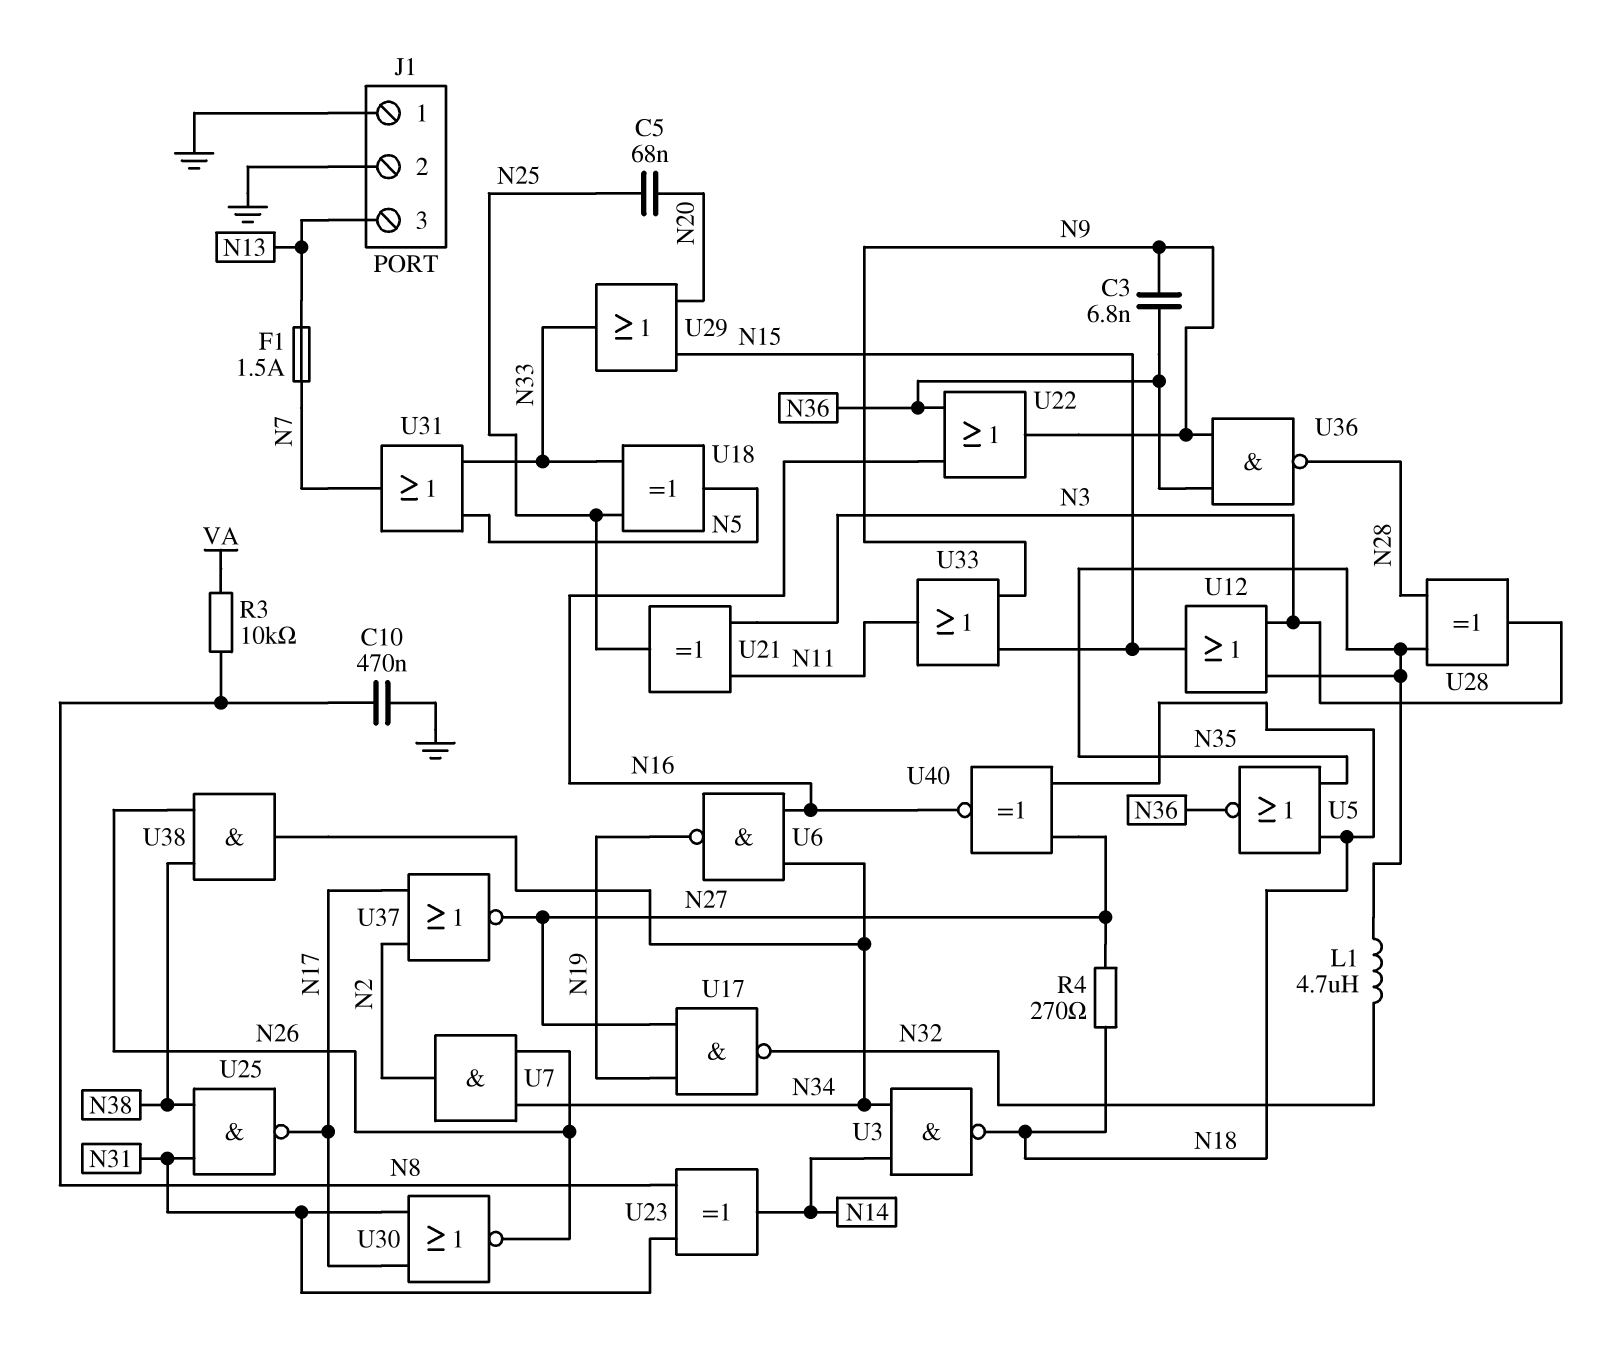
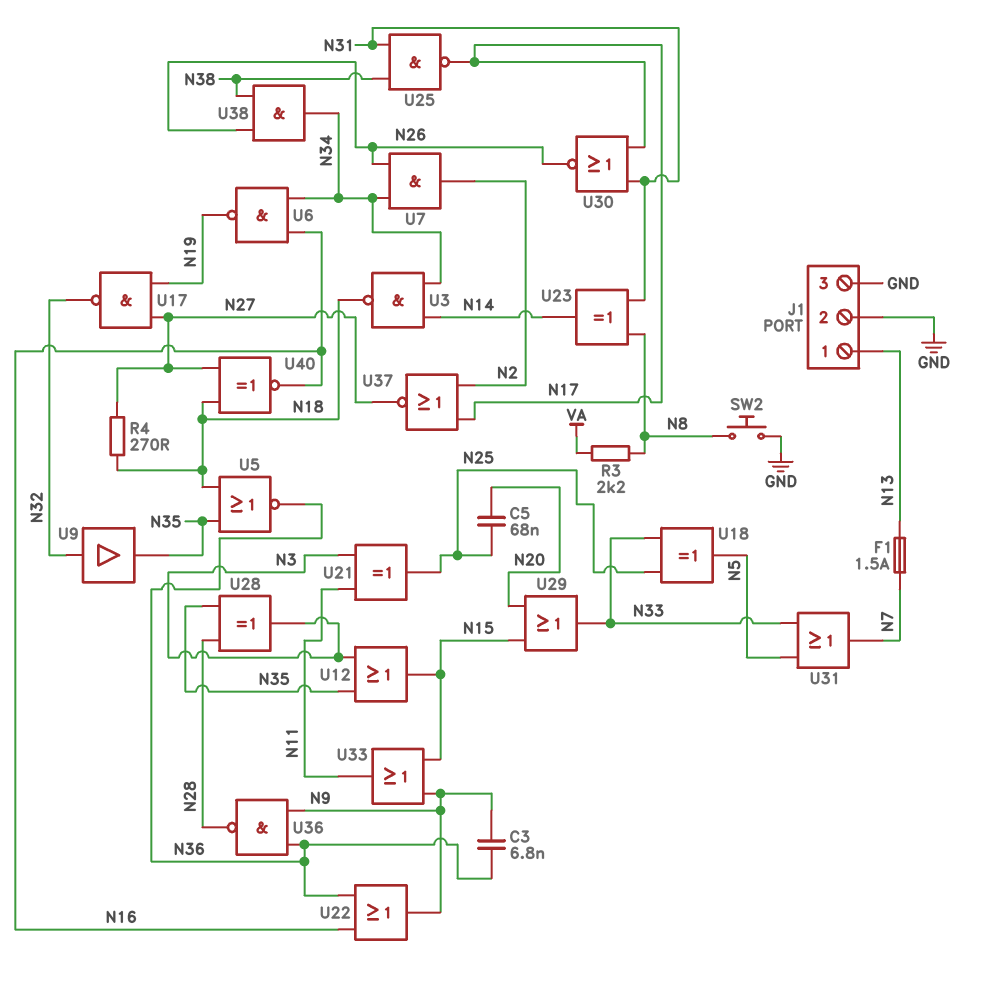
C10: 470nF (GND, N8) -> none
J1 pin 1: GND -> N13
J1 pin 3: N13 -> GND
L1: 4.7uH (N32, N35) -> none
R3: 10k (N8, VA) -> 2.2k (N8, VA)
SW2: none -> button (GND, N8)
U9: none -> buffer (in N32, out N35)

